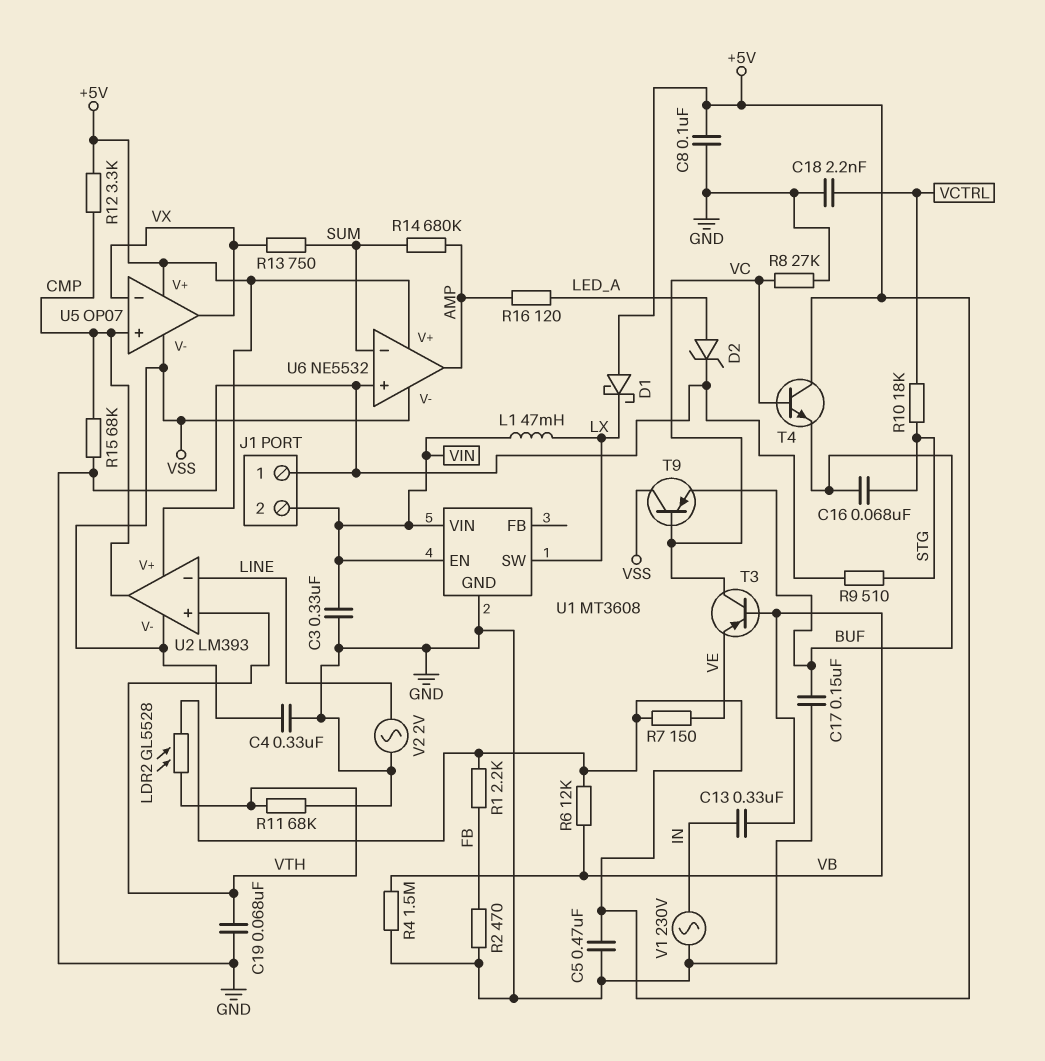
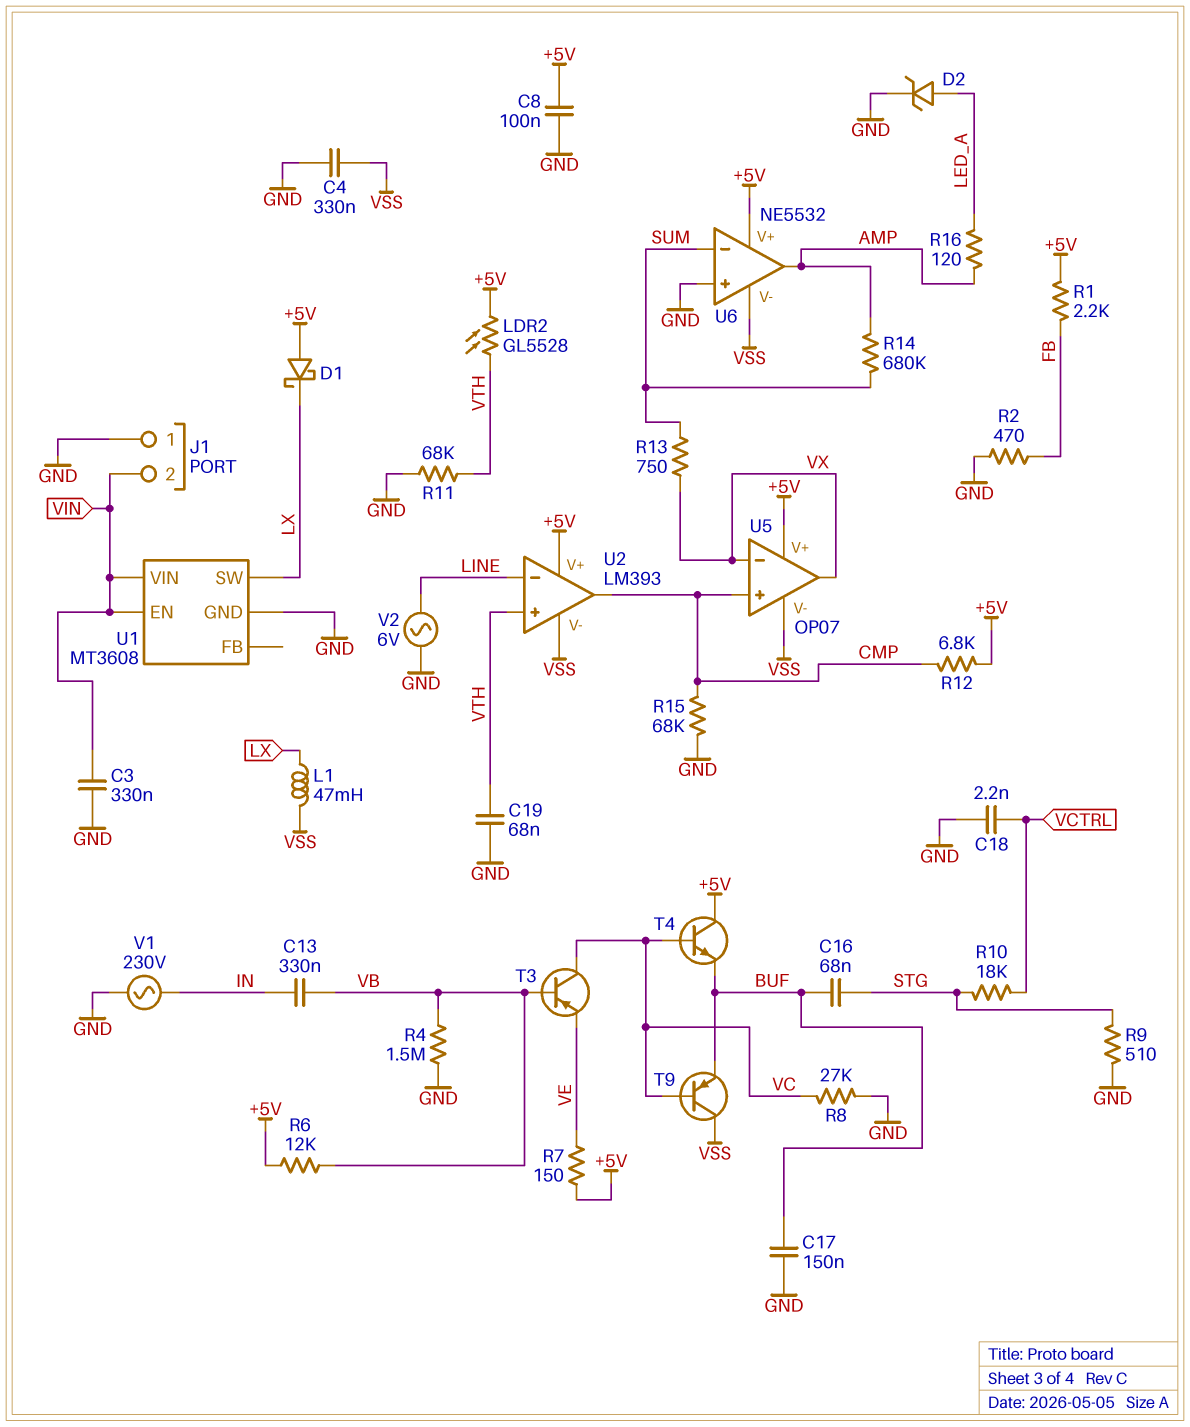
C5: 470nF (+5V, GND) -> none
L1: 47mH (LX, VIN) -> 47mH (LX, VSS)
R12: 3.3k (+5V, CMP) -> 6.8k (+5V, CMP)
V2: AC 2V (GND, LINE) -> AC 6V (GND, LINE)

